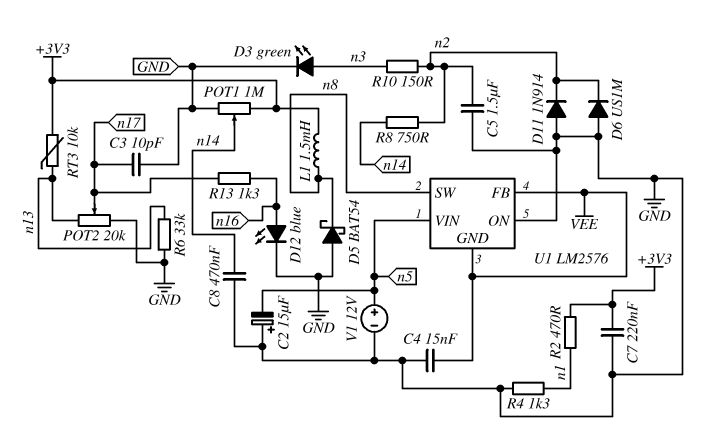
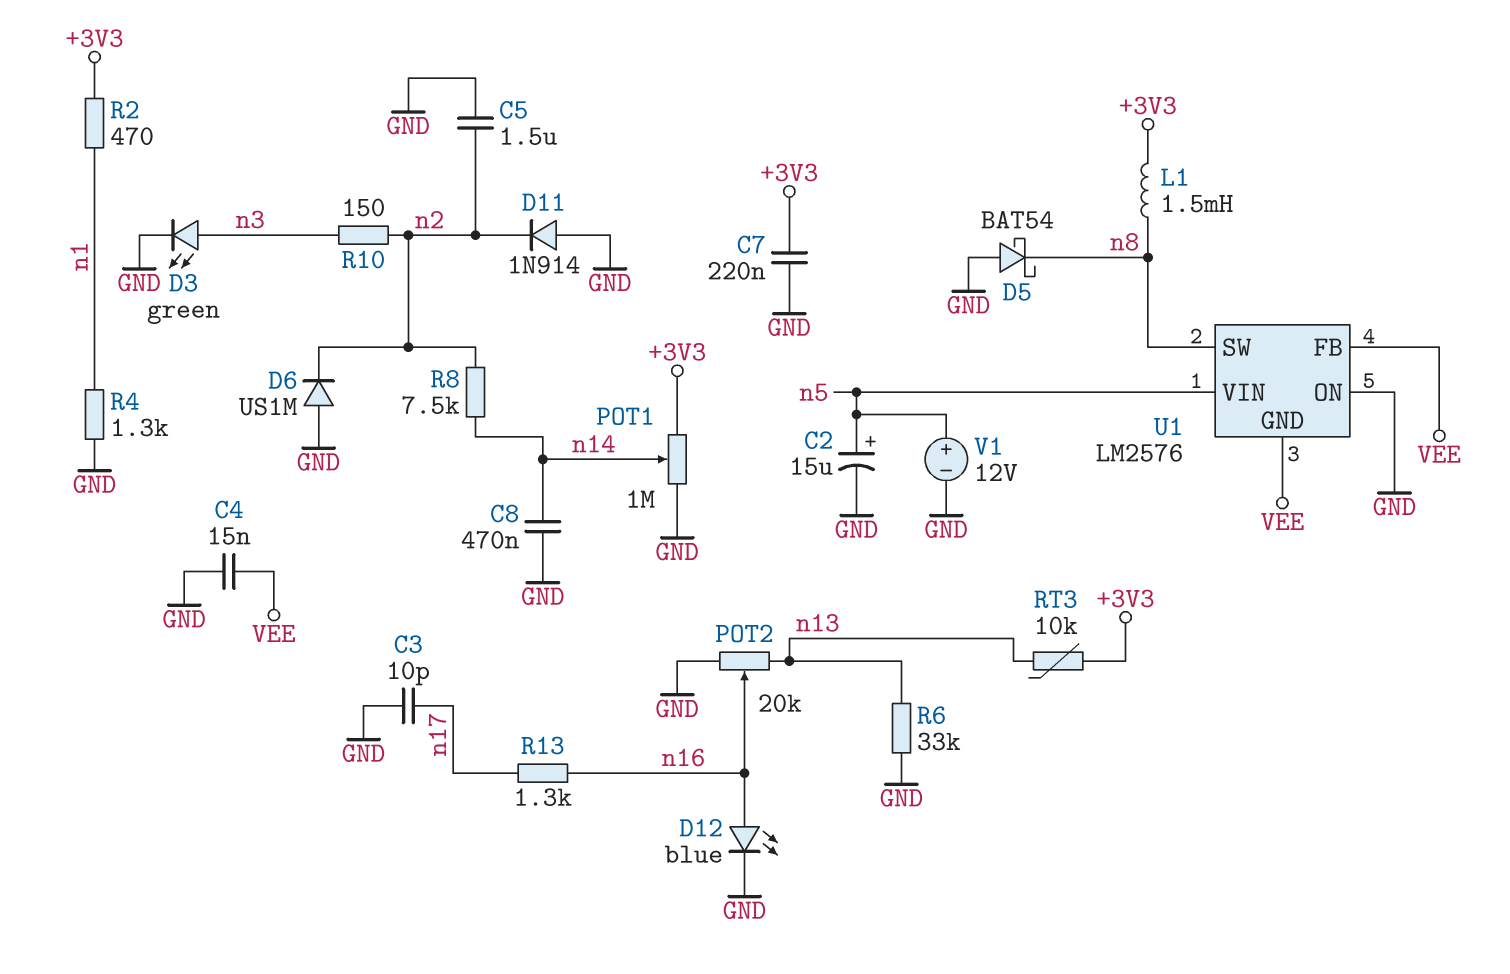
C2: 15uF (plus GND, minus n5) -> 15uF (plus n5, minus GND)
POT2: 20k (GND, n13, wiper n17) -> 20k (GND, n13, wiper n16)
R8: 750 (n2, n14) -> 7.5k (n2, n14)

